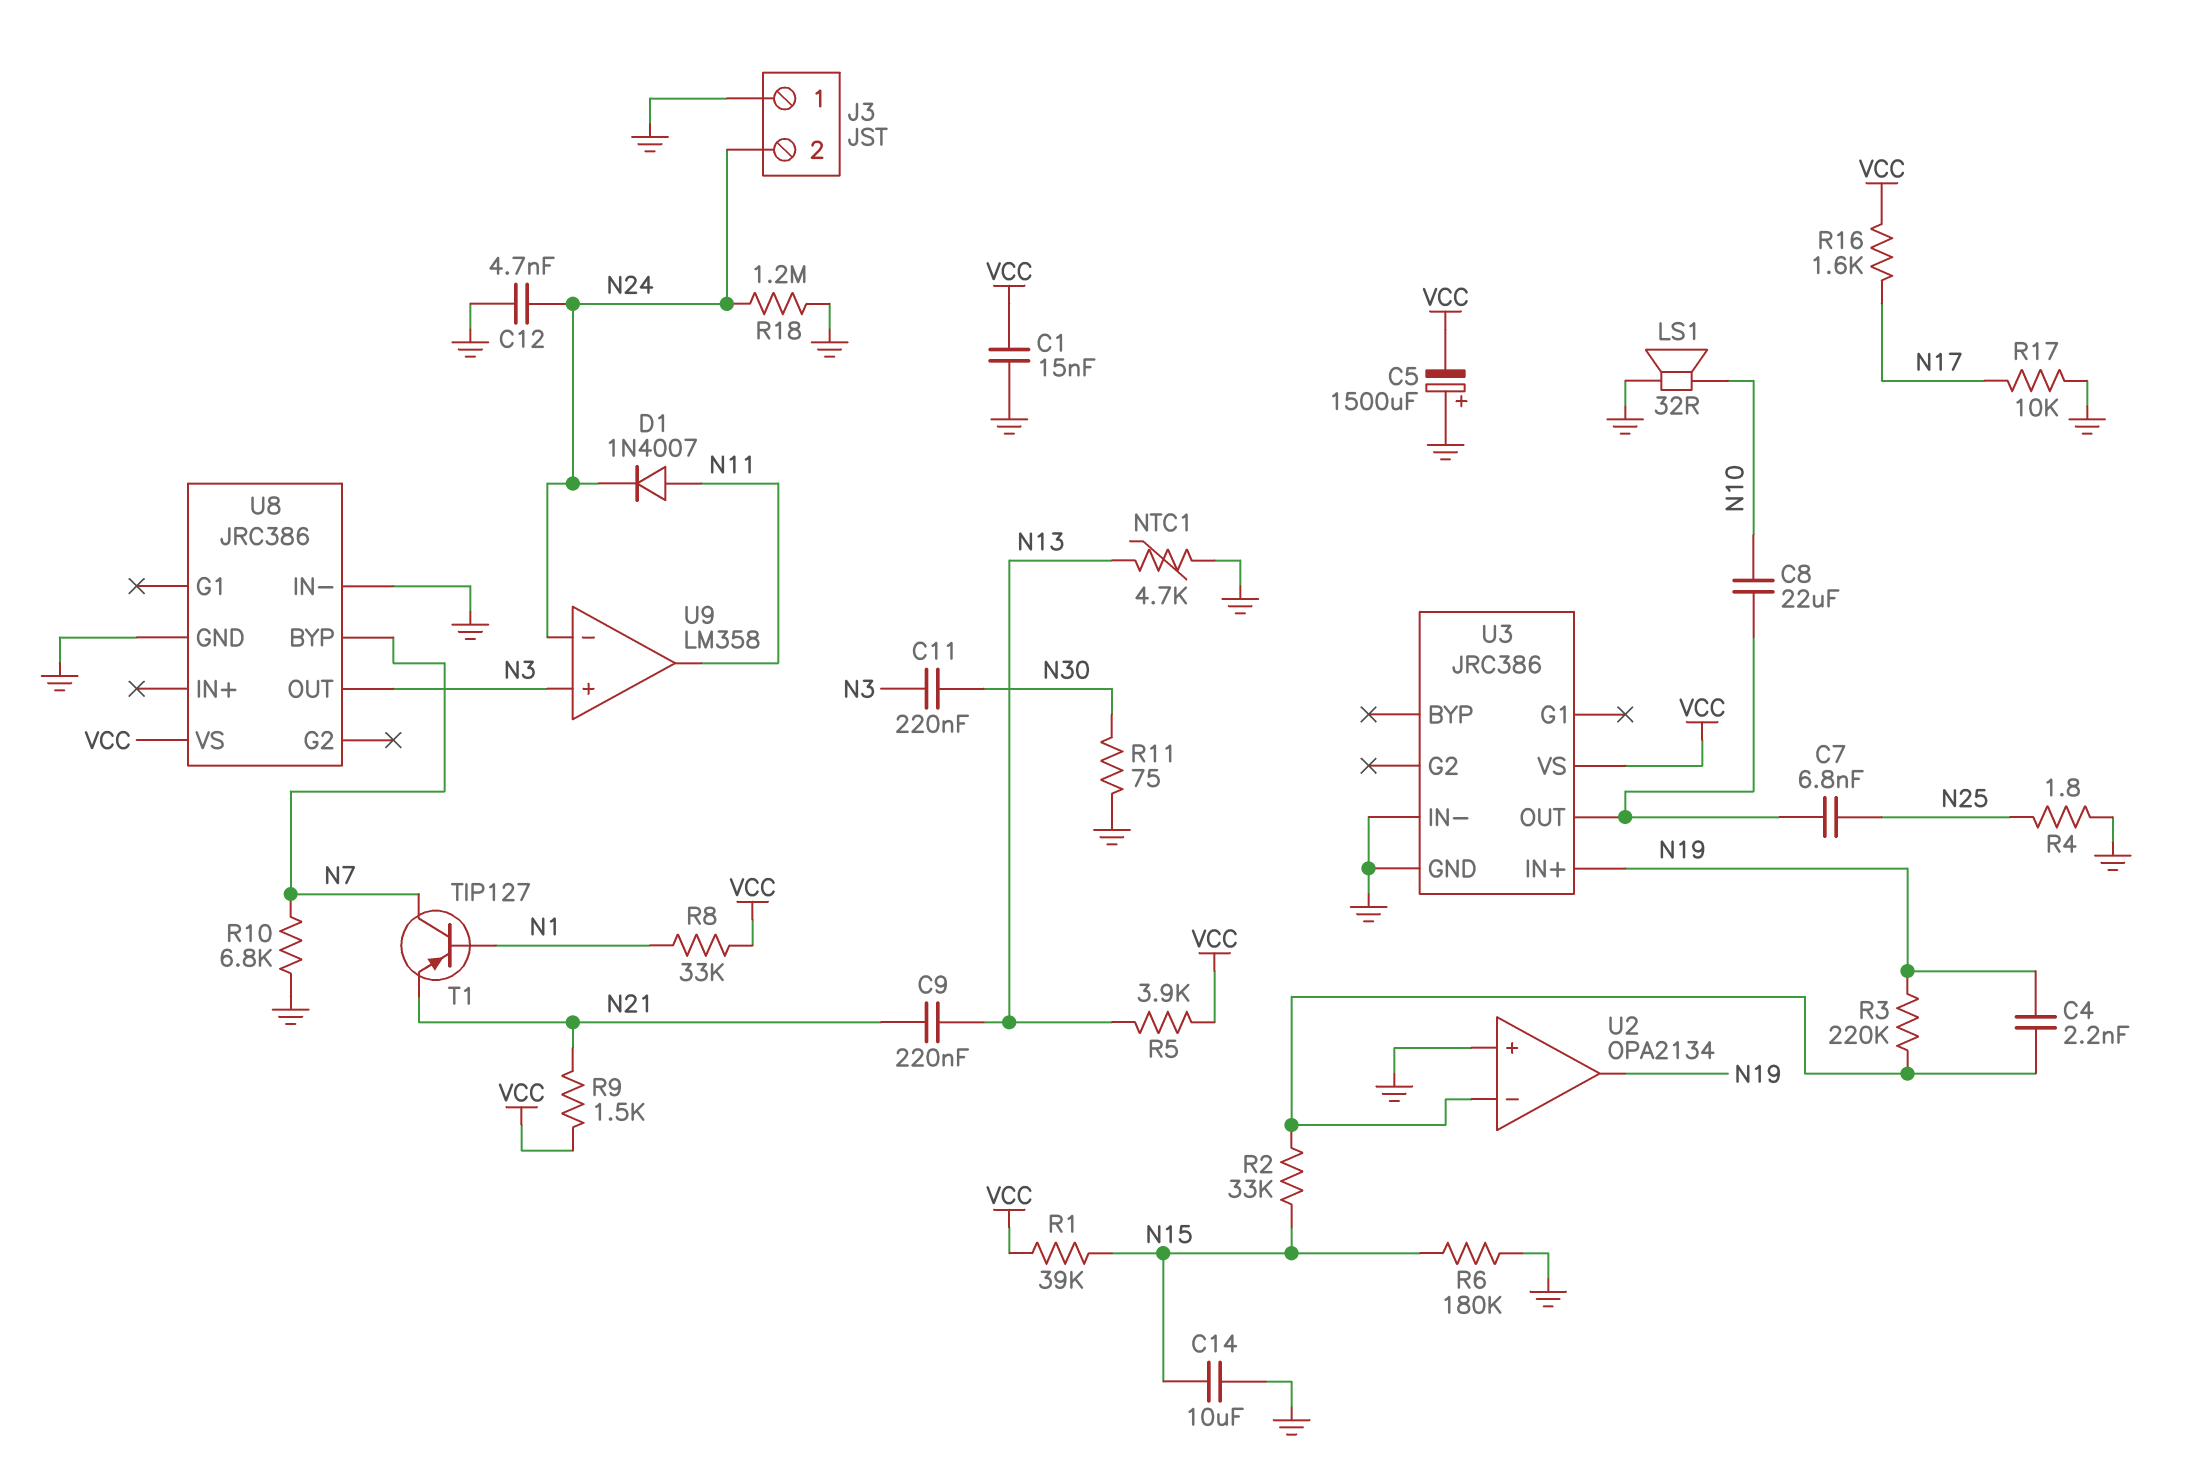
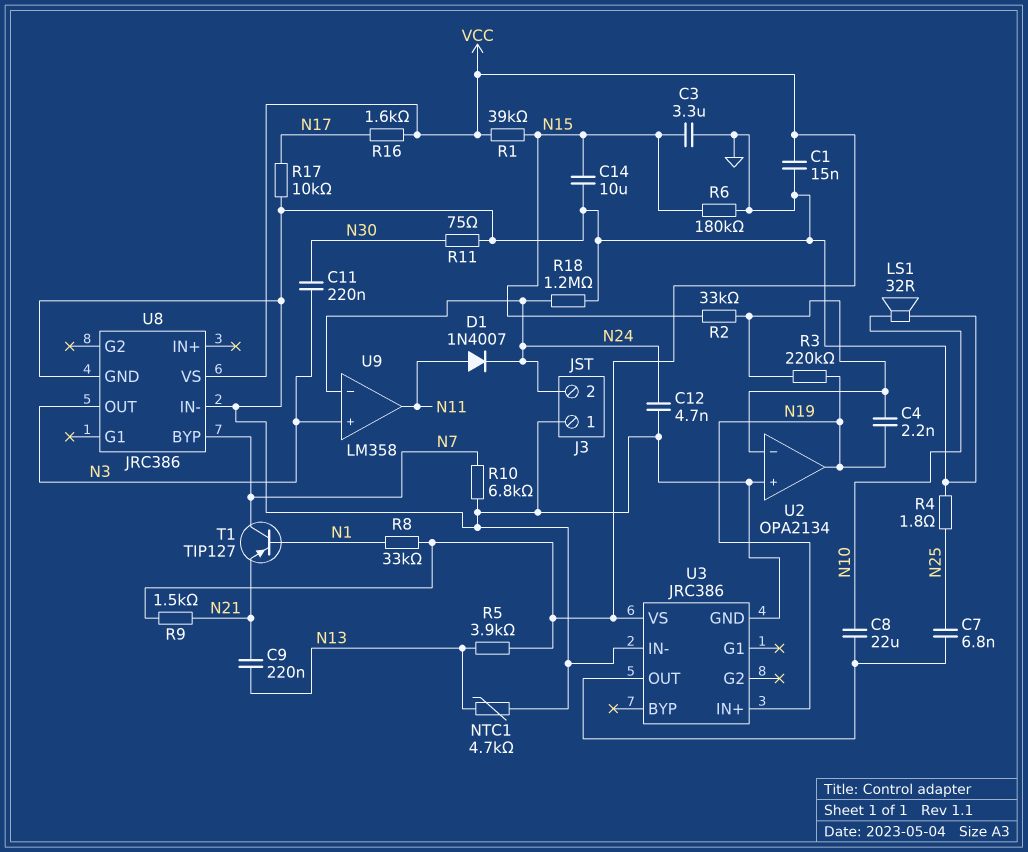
C3: none -> 3.3uF (GND, N15)
C5: 1500uF (plus GND, minus VCC) -> none

